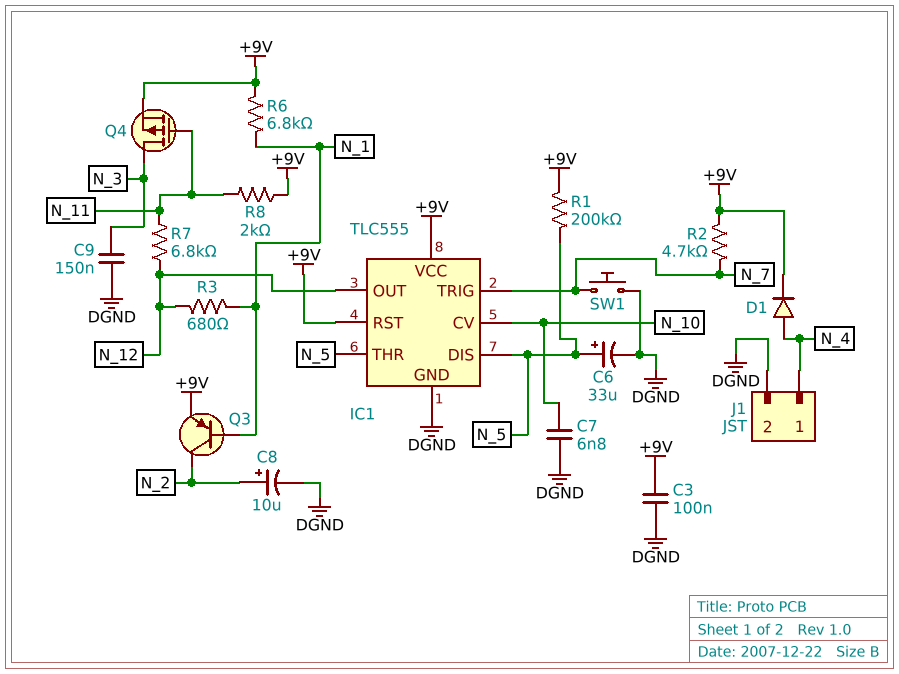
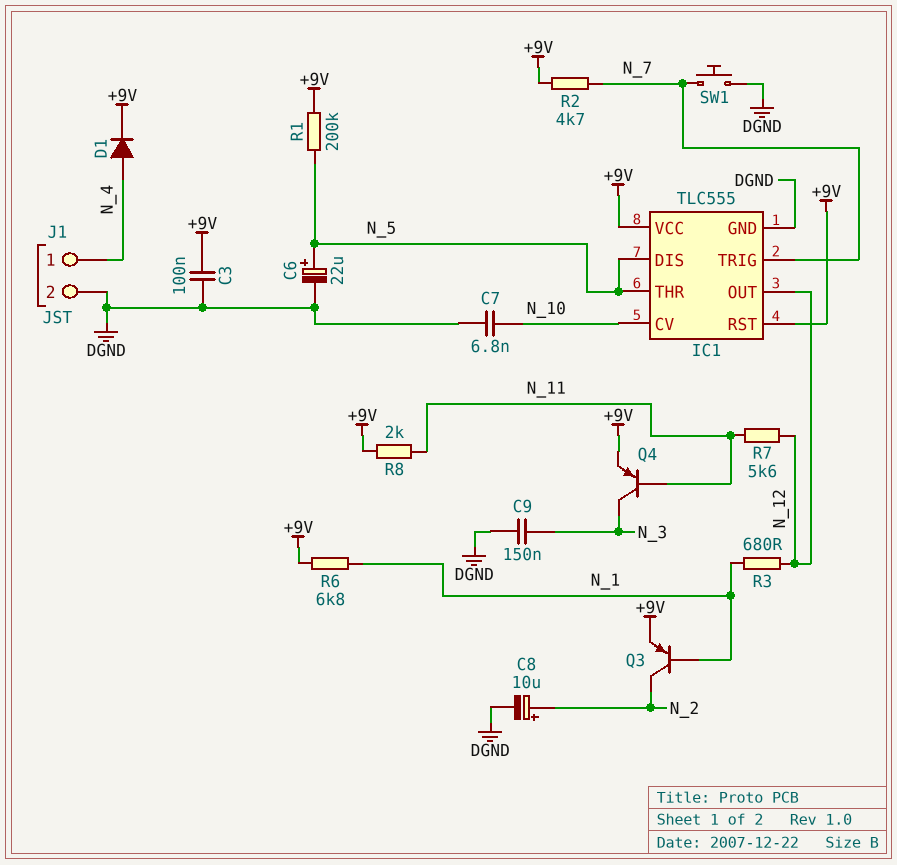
C6: 33uF (plus N_5, minus DGND) -> 22uF (plus N_5, minus DGND)
Q4: PMOS (G N_11, D N_3, S +9V) -> PNP (B N_11, C N_3, E +9V)
R7: 6.8k (N_11, N_12) -> 5.6k (N_11, N_12)

